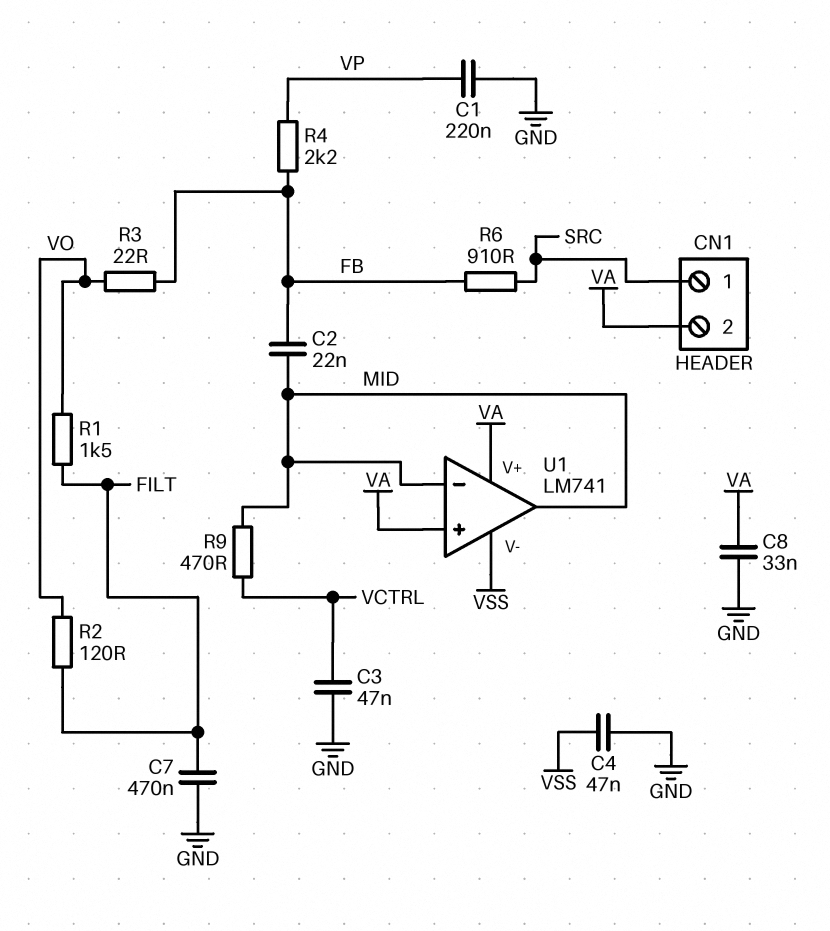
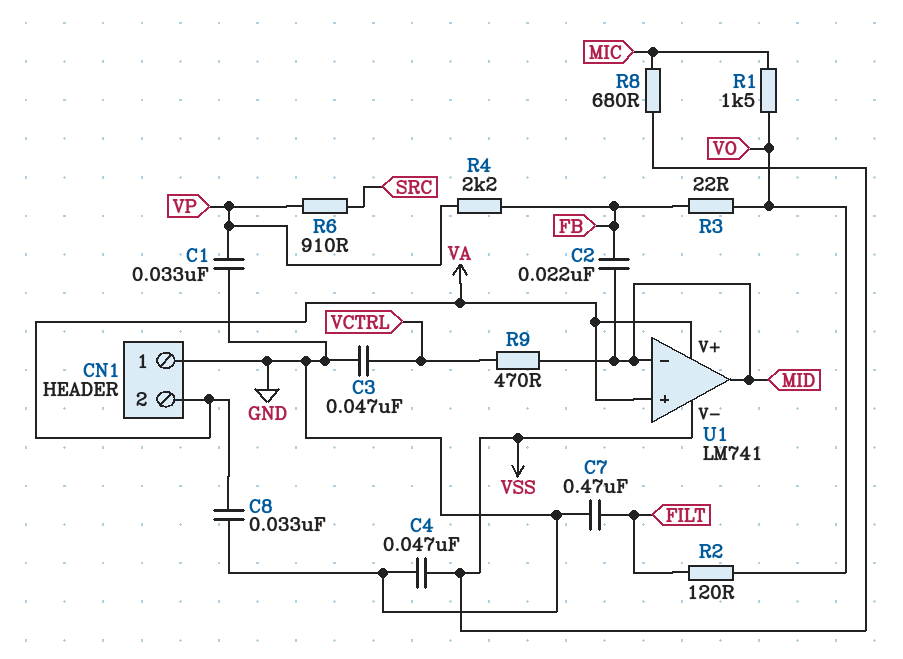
C1: 220nF (GND, VP) -> 33nF (GND, VP)
CN1 pin 1: SRC -> GND
R1: 1.5k (FILT, VO) -> 1.5k (MIC, VO)
R6: 910 (FB, SRC) -> 910 (SRC, VP)
R8: none -> 680 (MIC, VSS)

